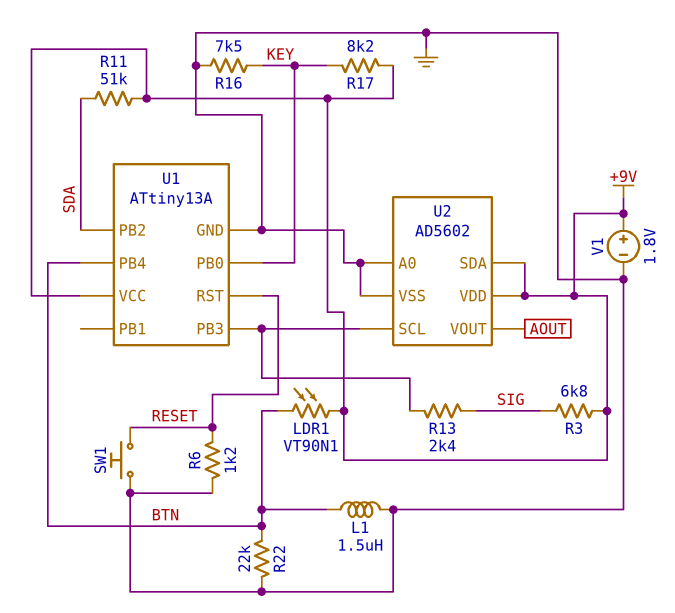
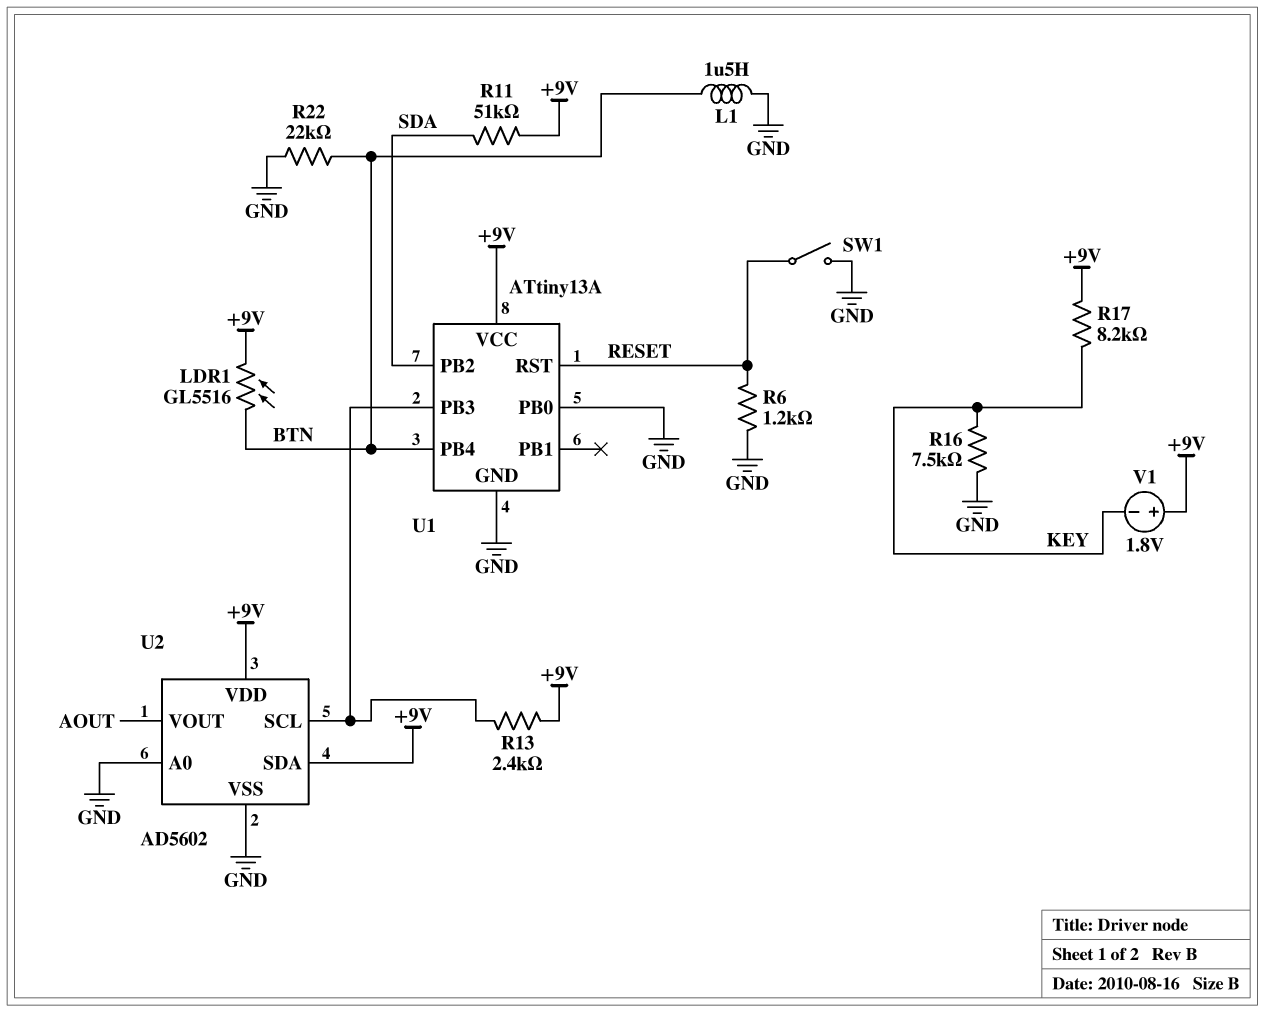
LDR1: VT90N1 (+9V, BTN) -> GL5516 (+9V, BTN)
R3: 6.8k (+9V, SIG) -> none
R13: 2.4k (SIG, U1/PB3) -> 2.4k (+9V, U1/PB3)
SW1: button (GND, RESET) -> switch (GND, RESET)
U1 pin PB0: KEY -> GND
V1: 1.8V (plus +9V, minus GND) -> 1.8V (plus +9V, minus KEY)

